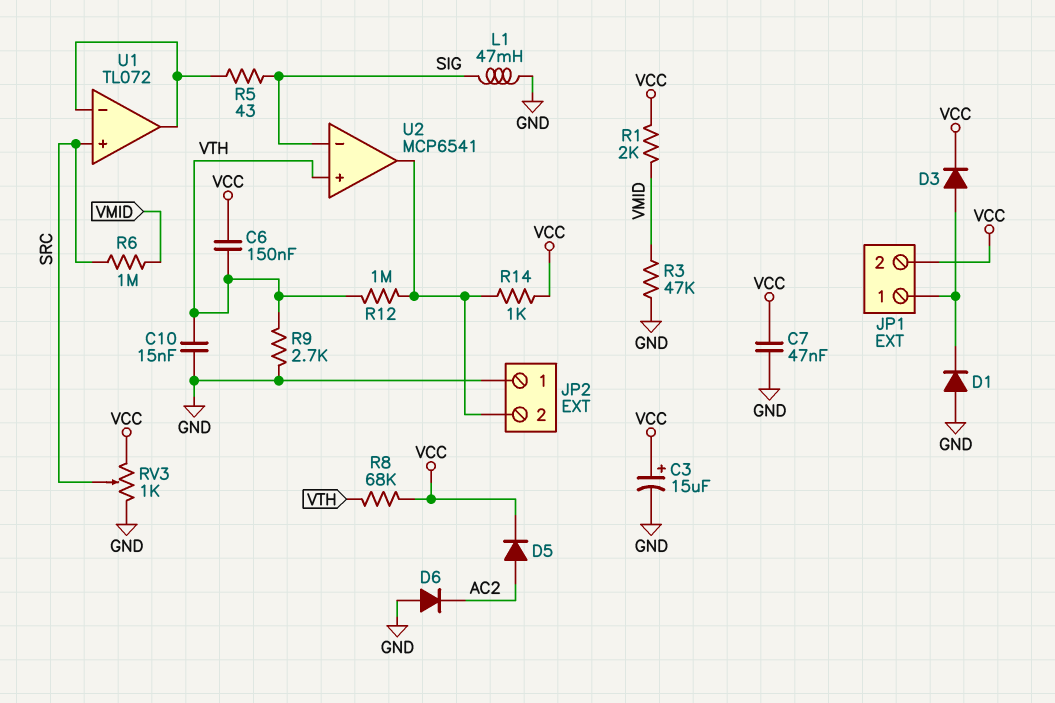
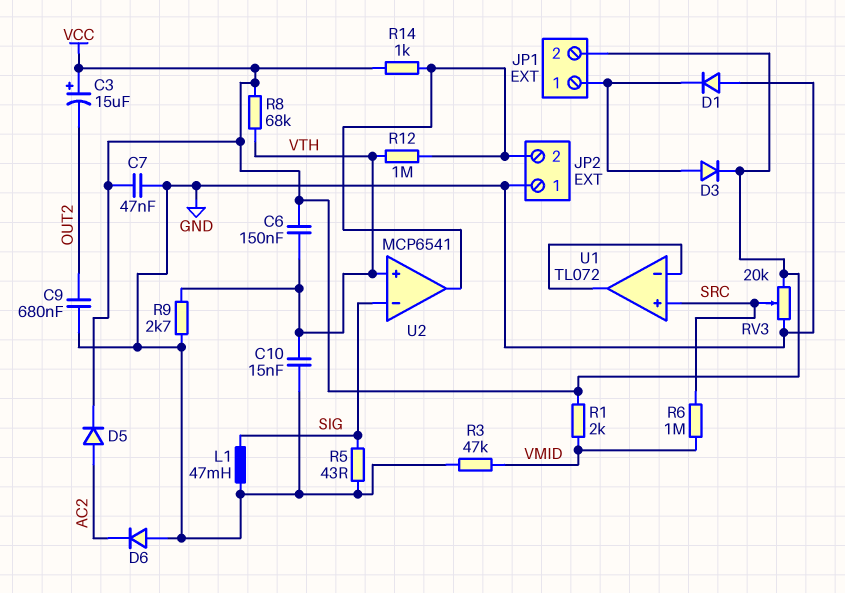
C3: 15uF (plus VCC, minus GND) -> 15uF (plus VCC, minus OUT2)
C9: none -> 680nF (GND, OUT2)
R5: 43 (SIG, U1/in-) -> 43 (GND, SIG)
RV3: 1k (GND, VCC, wiper SRC) -> 20k (GND, VCC, wiper SRC)

